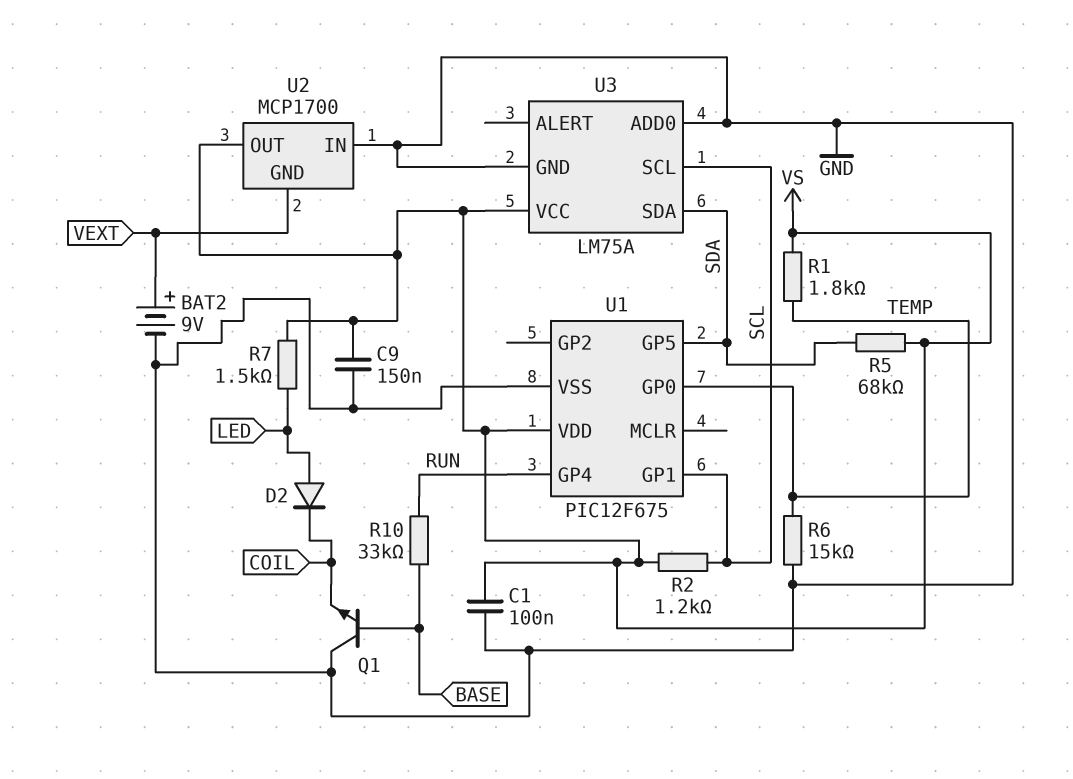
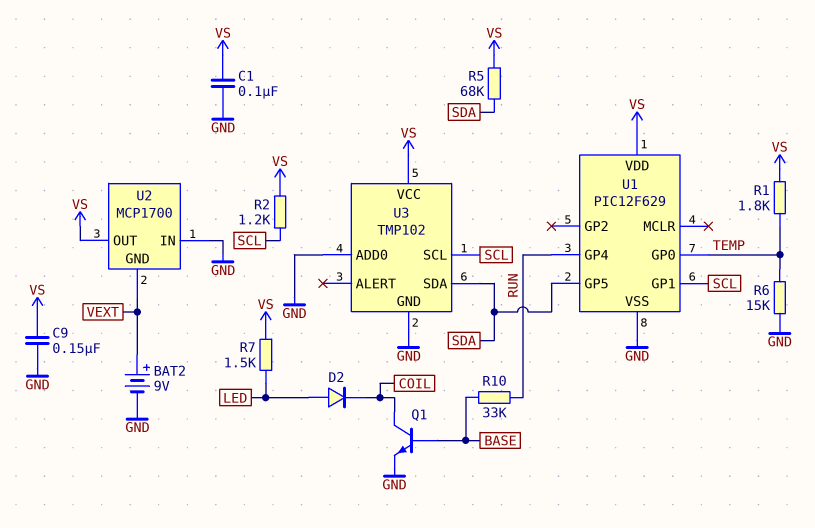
Q1: NPN (B BASE, C GND, E COIL) -> NPN (B BASE, C COIL, E GND)
U1: PIC12F675 -> PIC12F629
U3: LM75A -> TMP102

